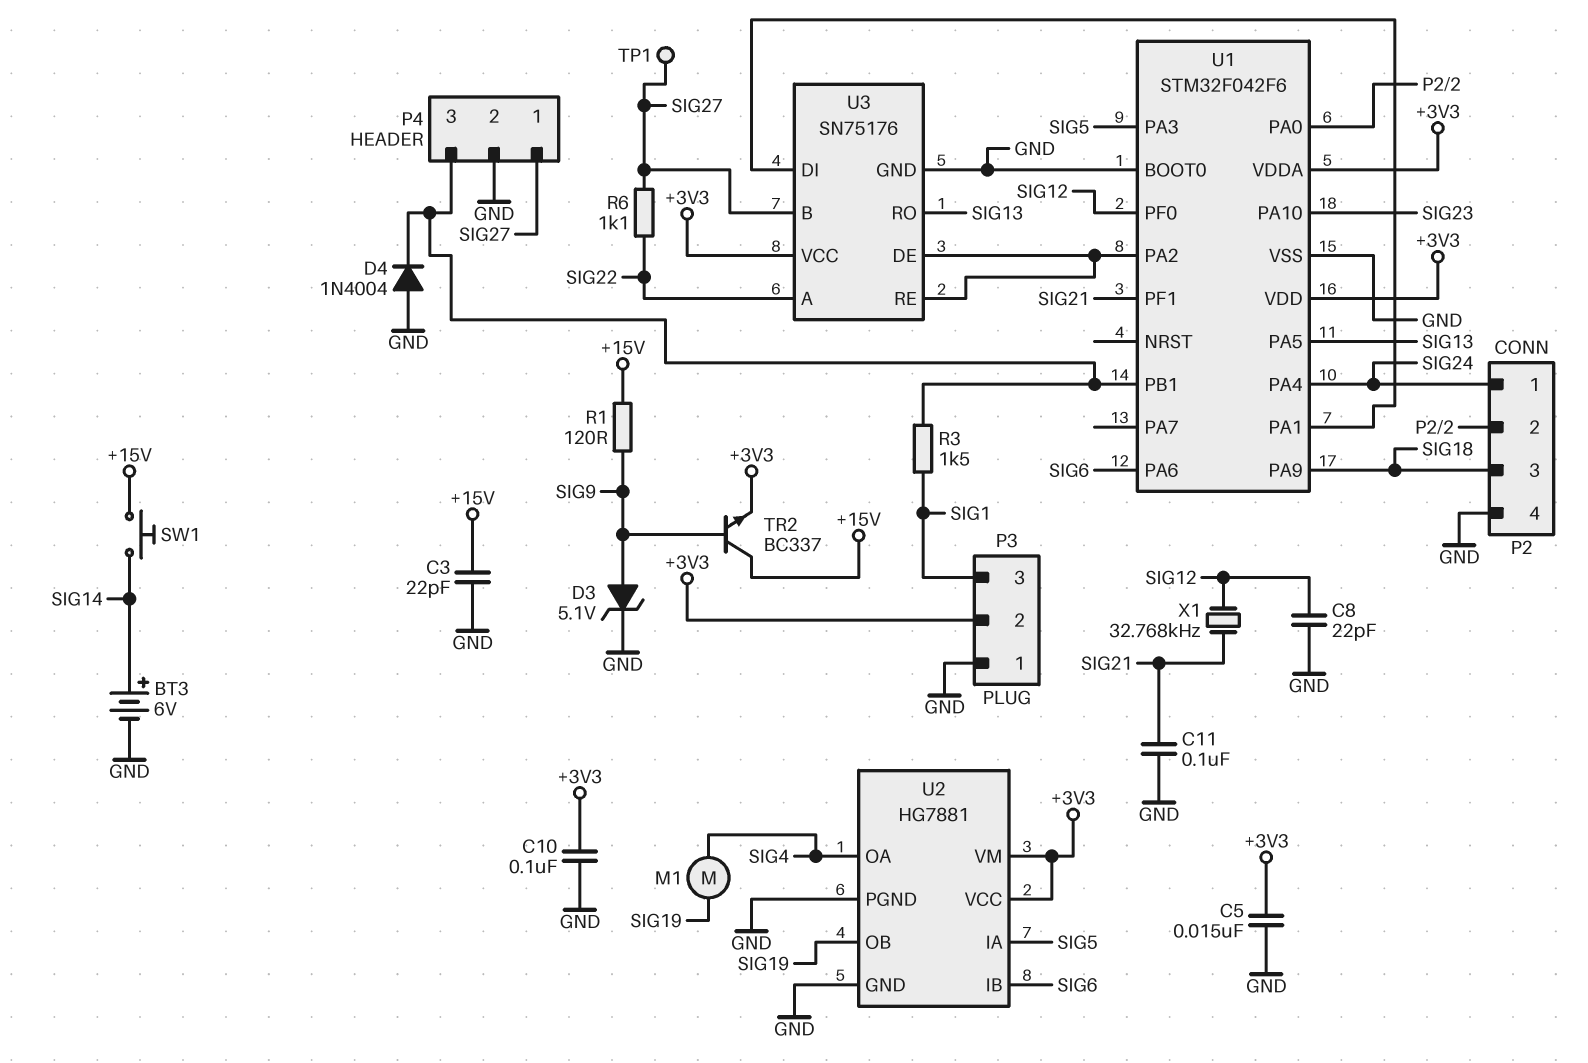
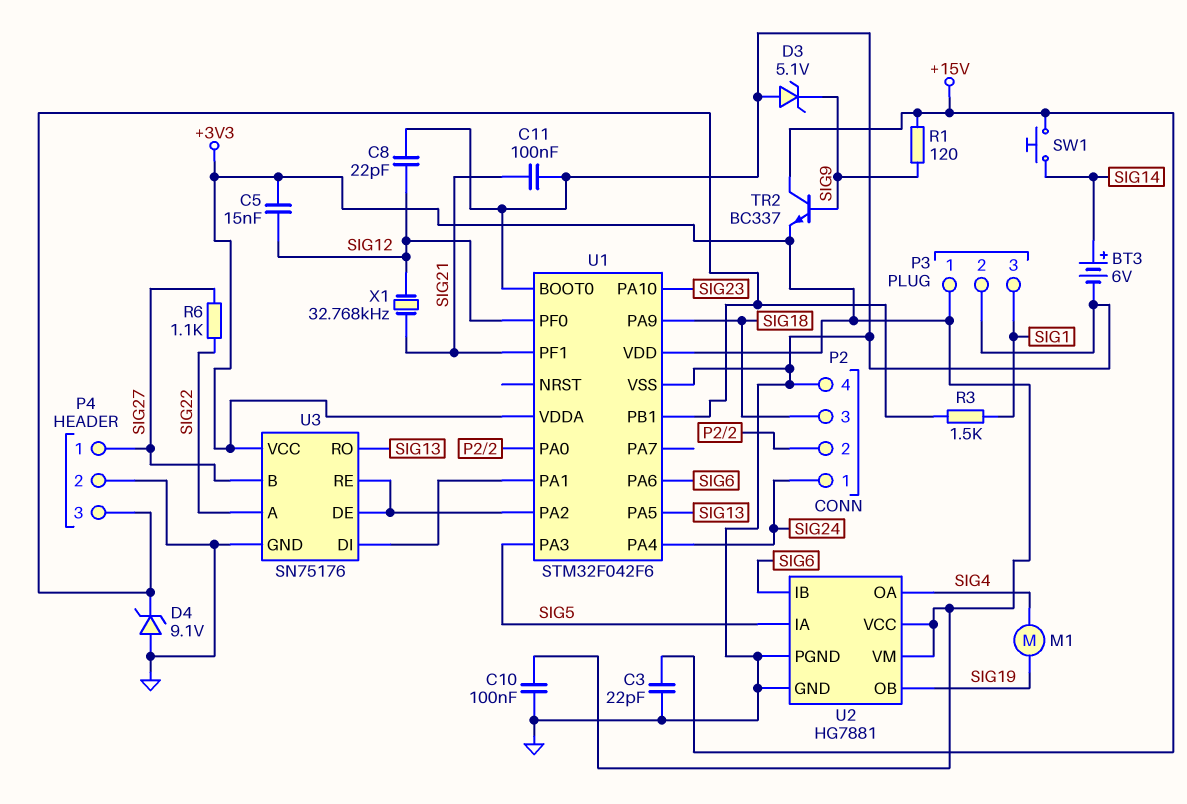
C5: 15nF (+3V3, GND) -> 15nF (+3V3, SIG12)
D3: zener 5.1V (A SIG9, K GND) -> zener 5.1V (A GND, K SIG9)
D4: diode 1N4004 (A GND, K P4/3) -> zener 9.1V (A GND, K P4/3)
P3 pin 1: GND -> +3V3
P3 pin 2: +3V3 -> GND
TP1: test point (SIG27) -> none

